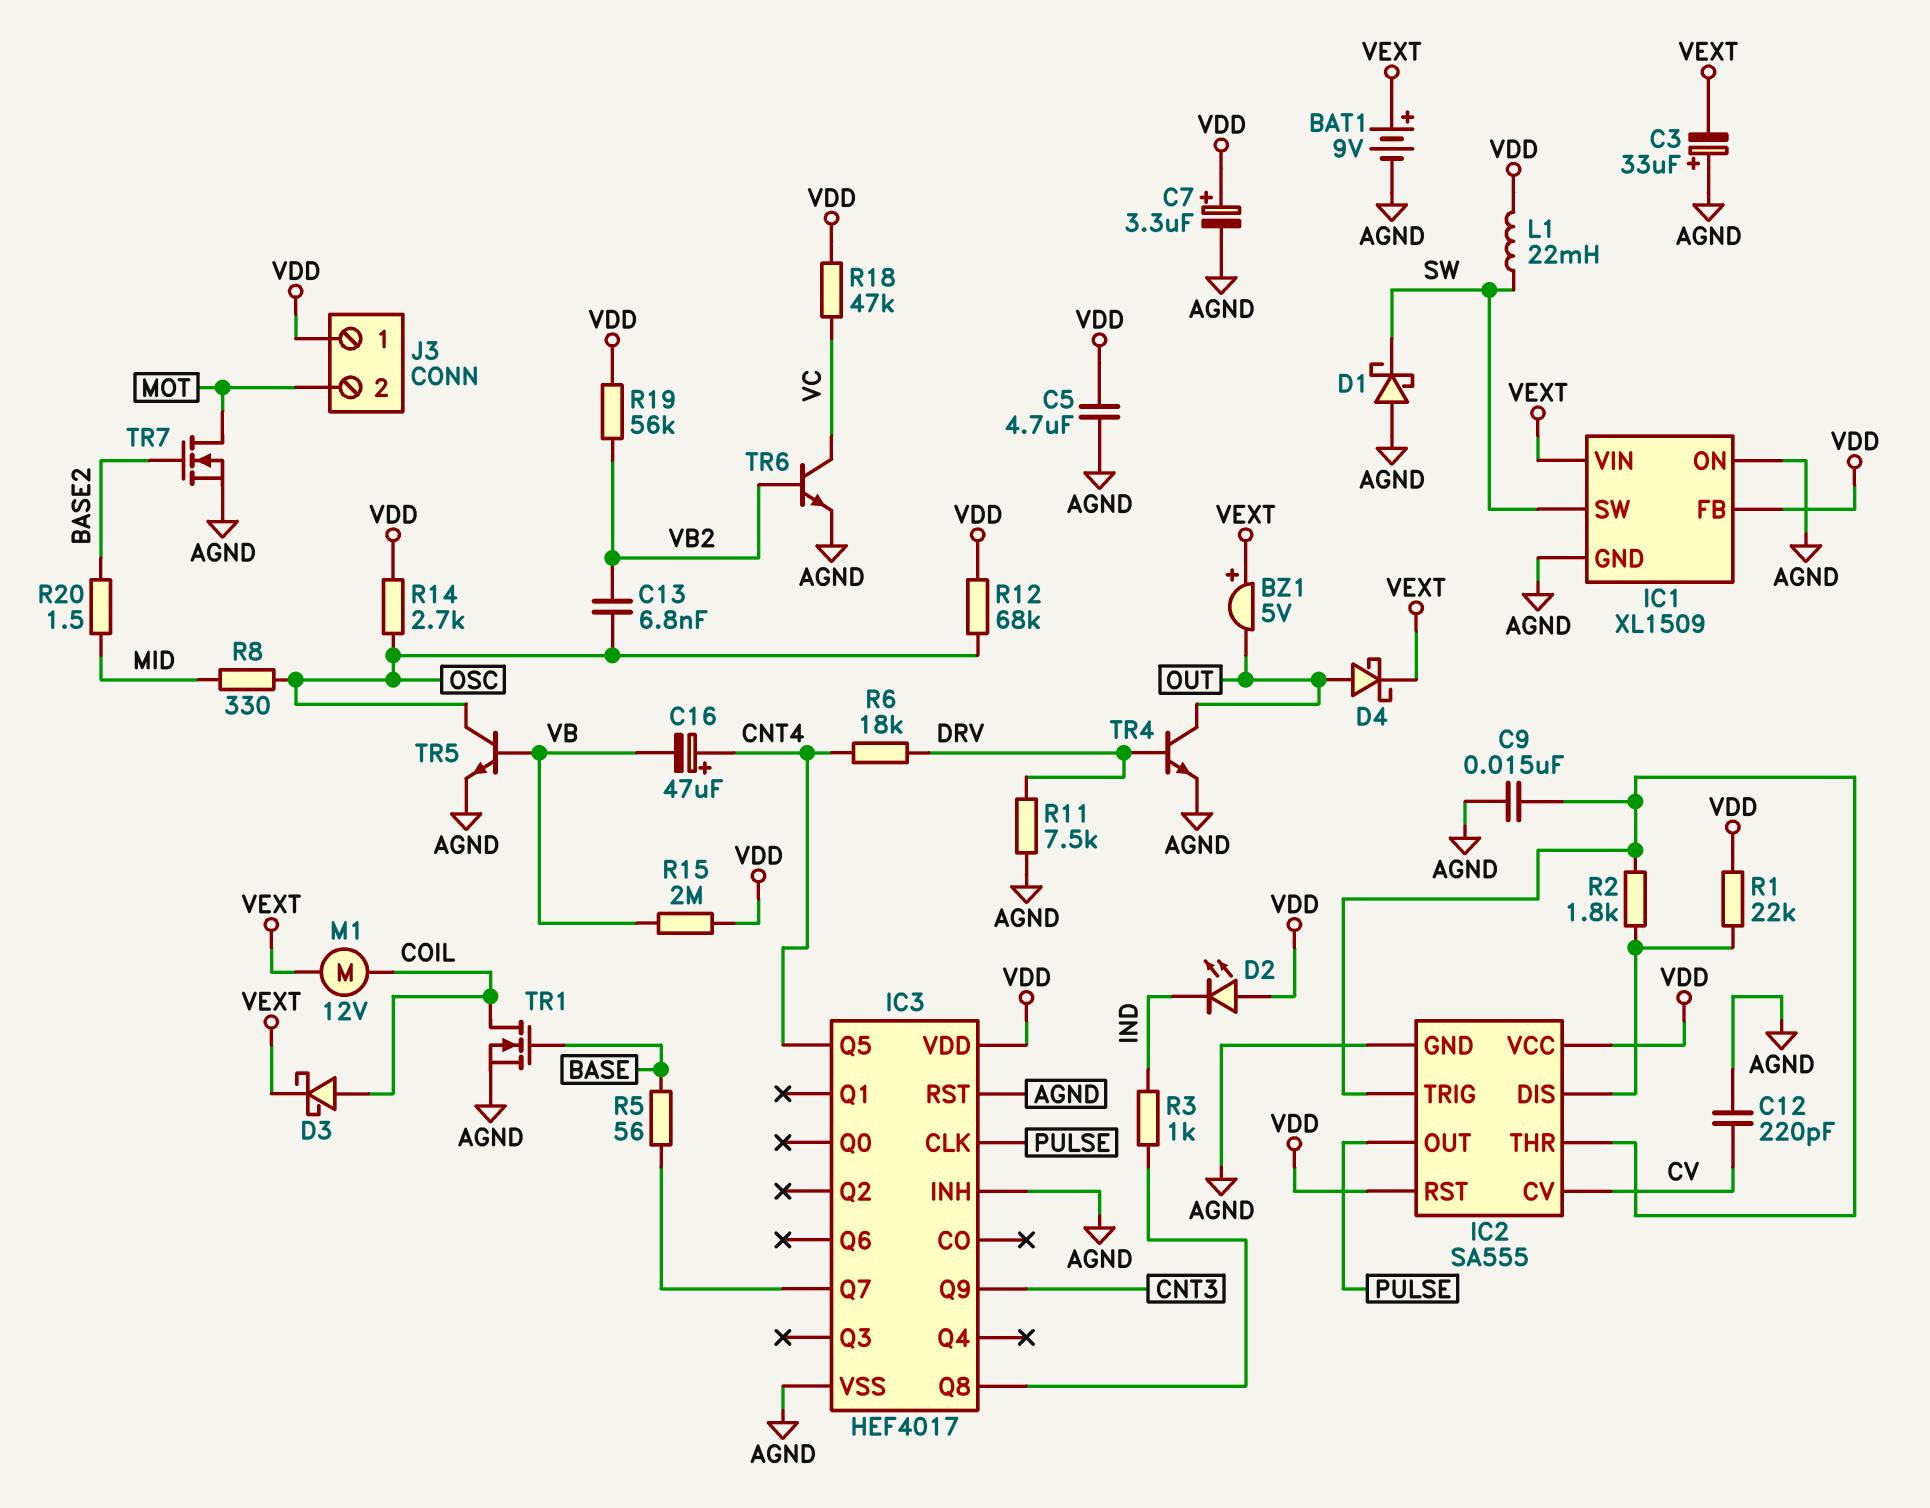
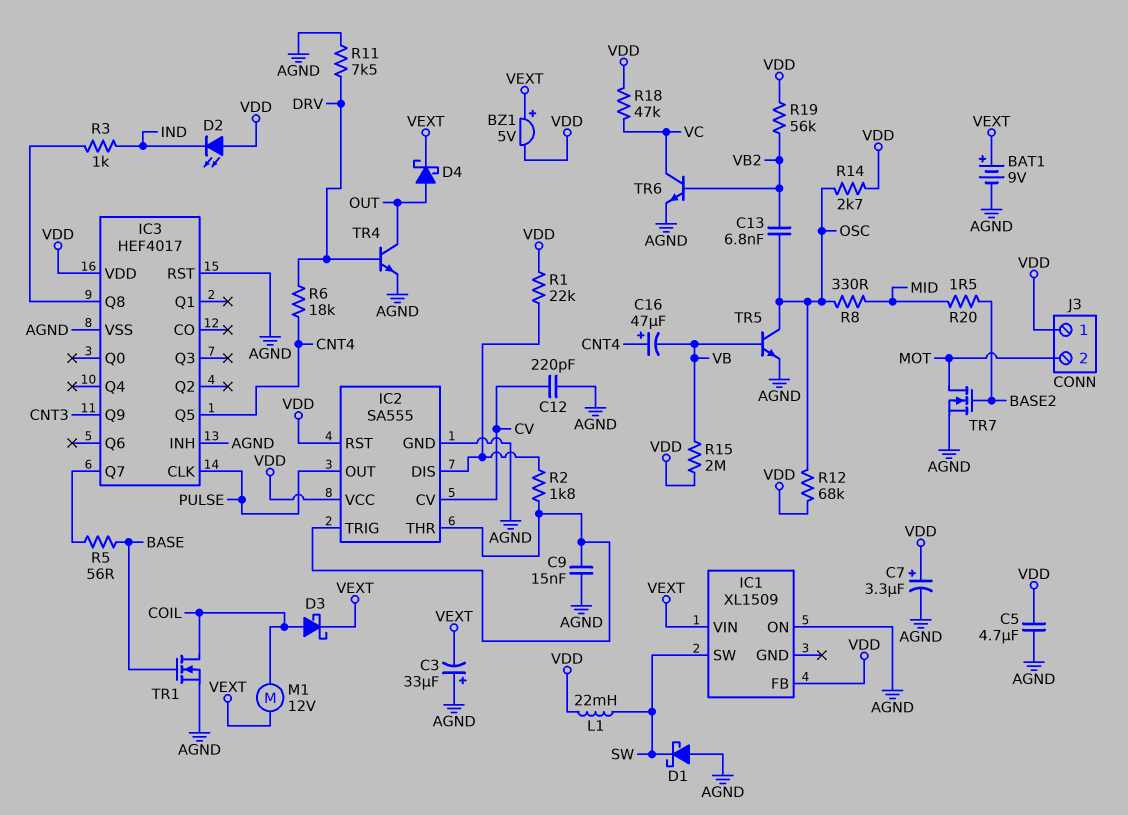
BZ1: buzzer 5V (plus VEXT, minus OUT) -> buzzer 5V (plus VEXT, minus VDD)
IC1 pin GND: AGND -> none

